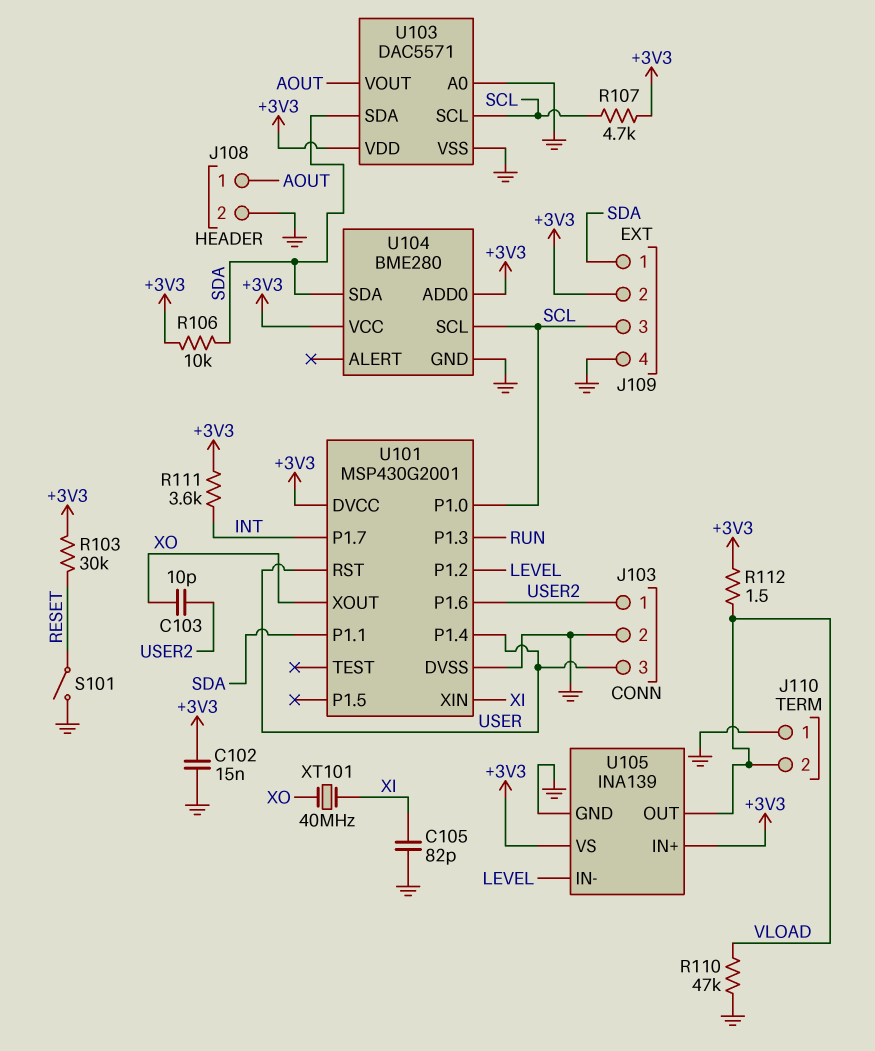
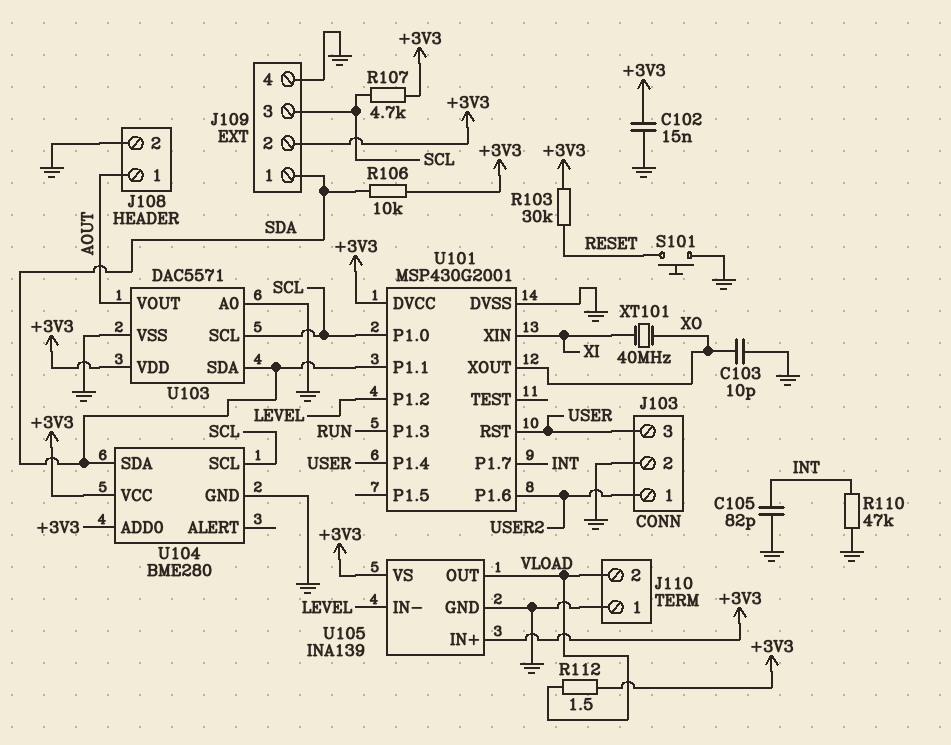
C103: 10pF (USER2, XO) -> 10pF (GND, XO)
C105: 82pF (GND, XI) -> 82pF (GND, INT)
R110: 47k (GND, VLOAD) -> 47k (GND, INT)
R111: 3.6k (+3V3, INT) -> none
S101: switch (GND, RESET) -> button (GND, RESET)

